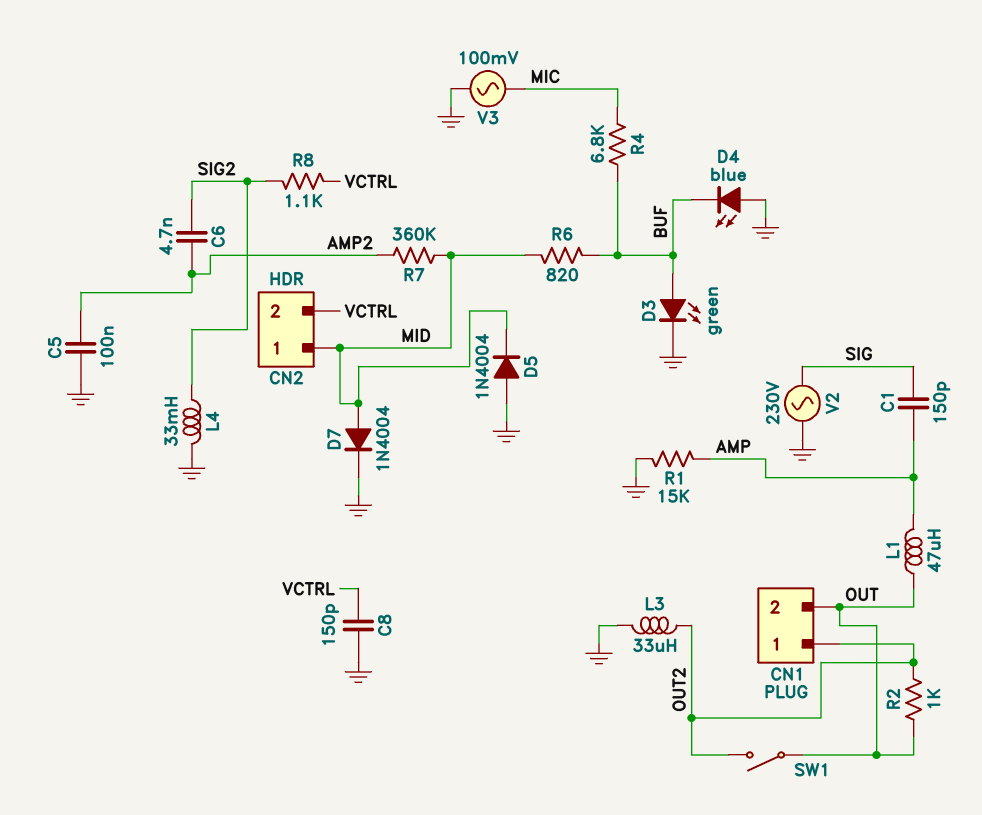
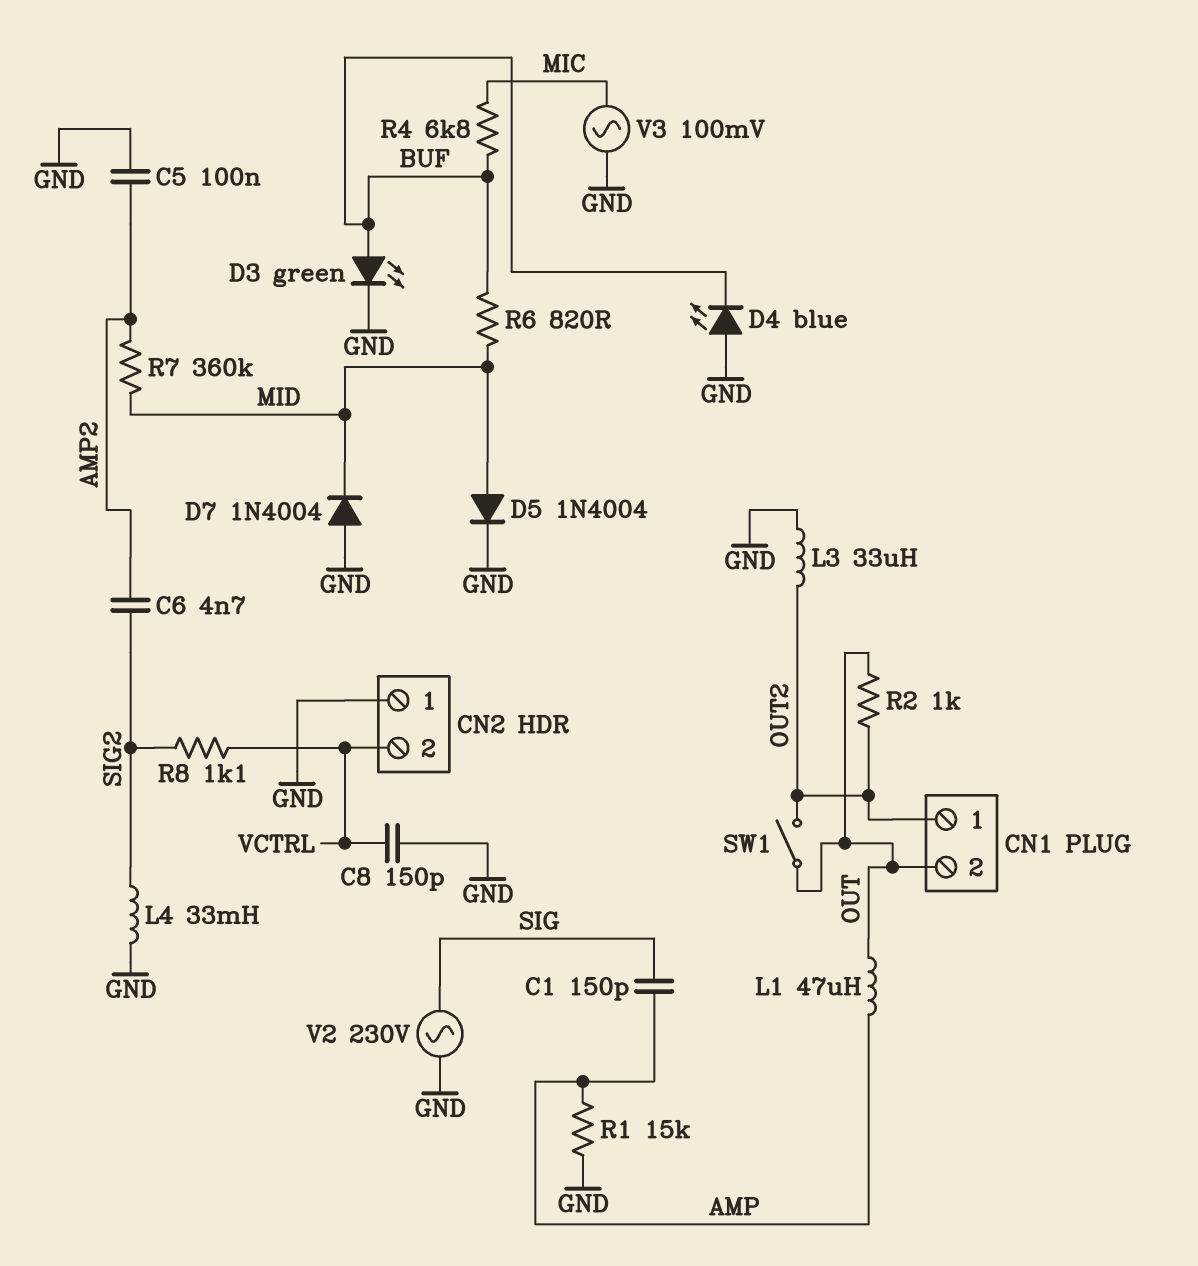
CN2 pin 1: MID -> GND
D5: diode 1N4004 (A GND, K MID) -> diode 1N4004 (A MID, K GND)
D7: diode 1N4004 (A MID, K GND) -> diode 1N4004 (A GND, K MID)

